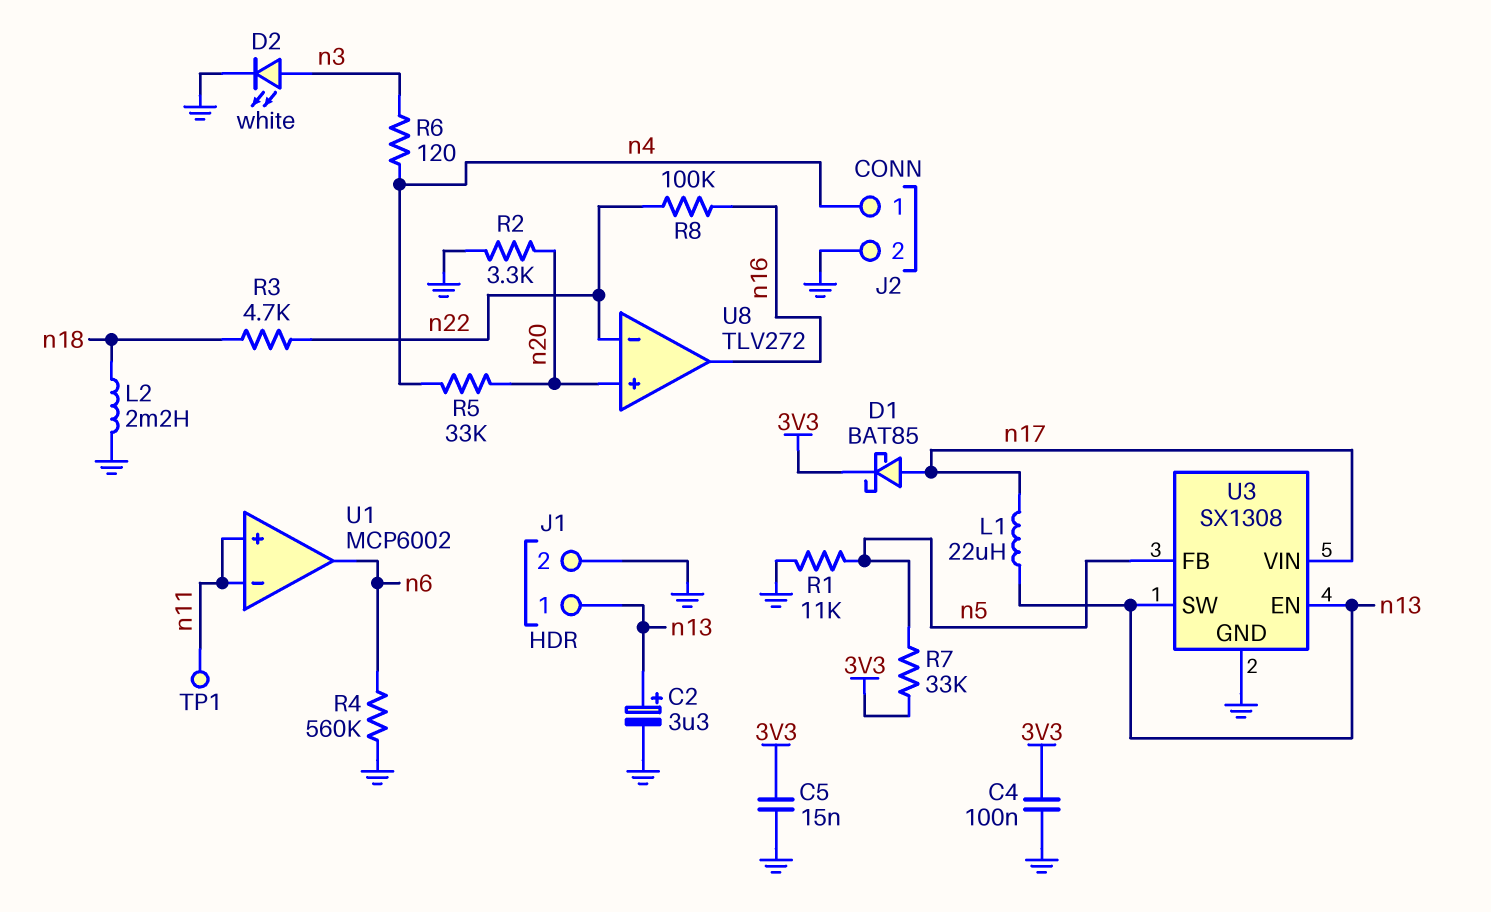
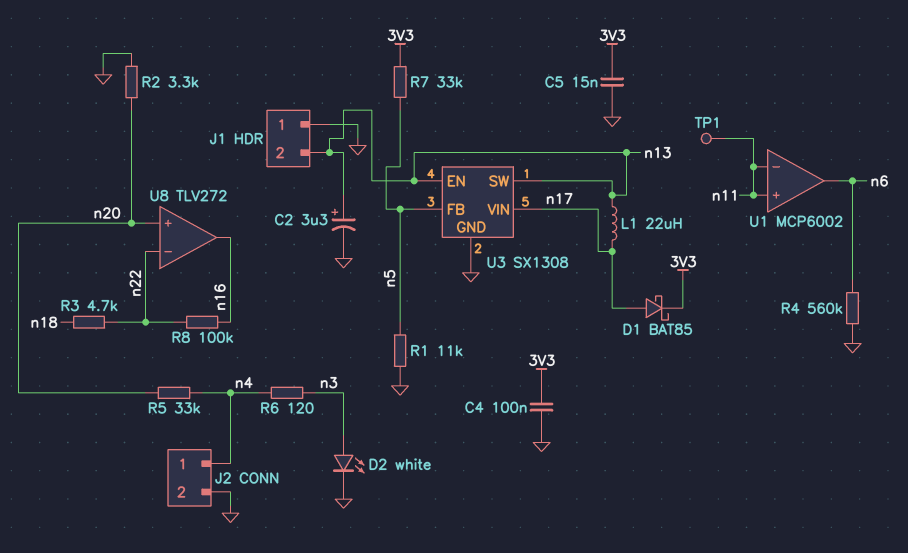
J1 pin 1: n13 -> GND
J1 pin 2: GND -> n13
L2: 2.2mH (GND, n18) -> none

